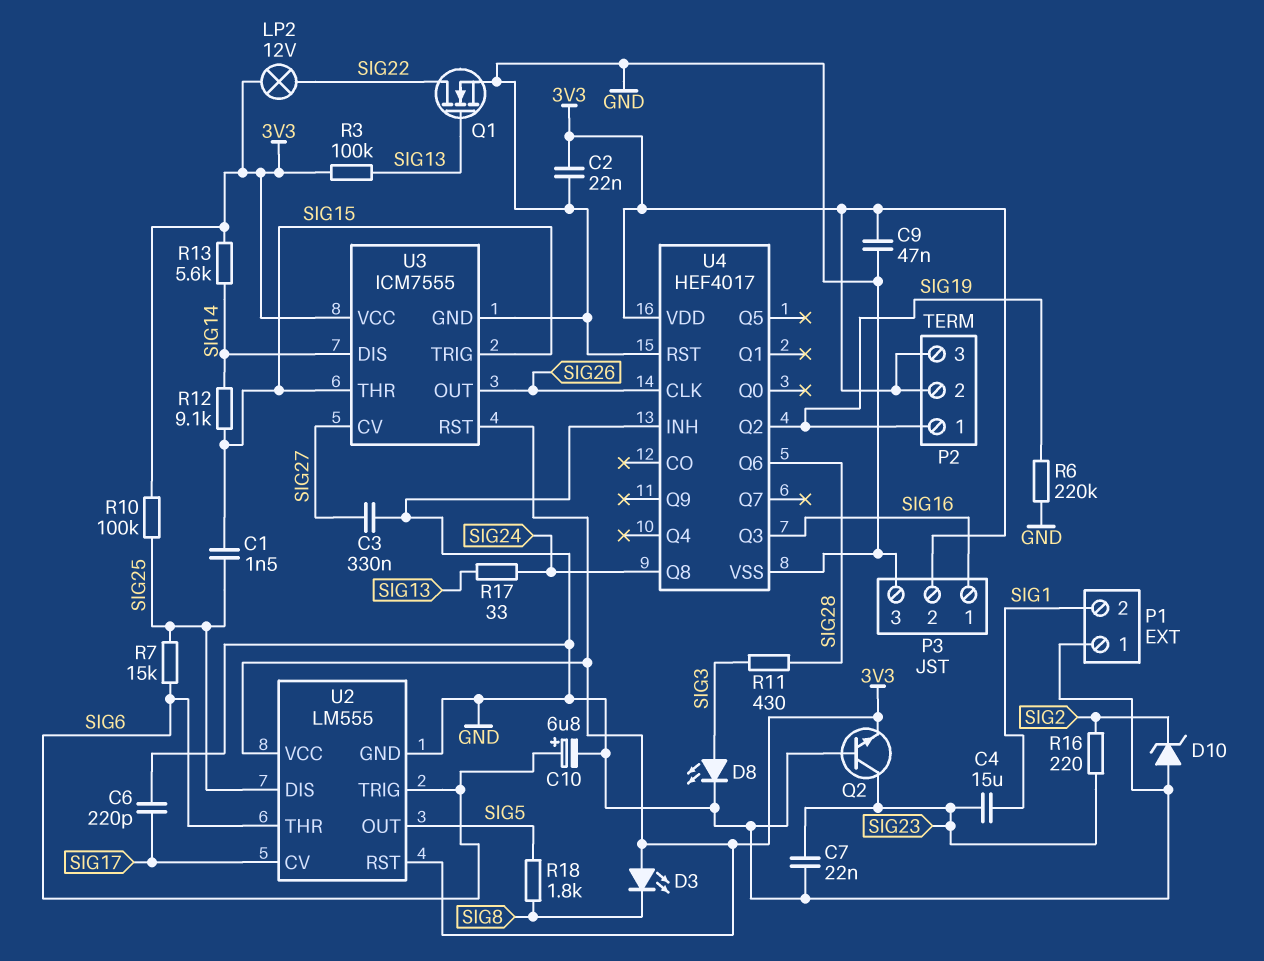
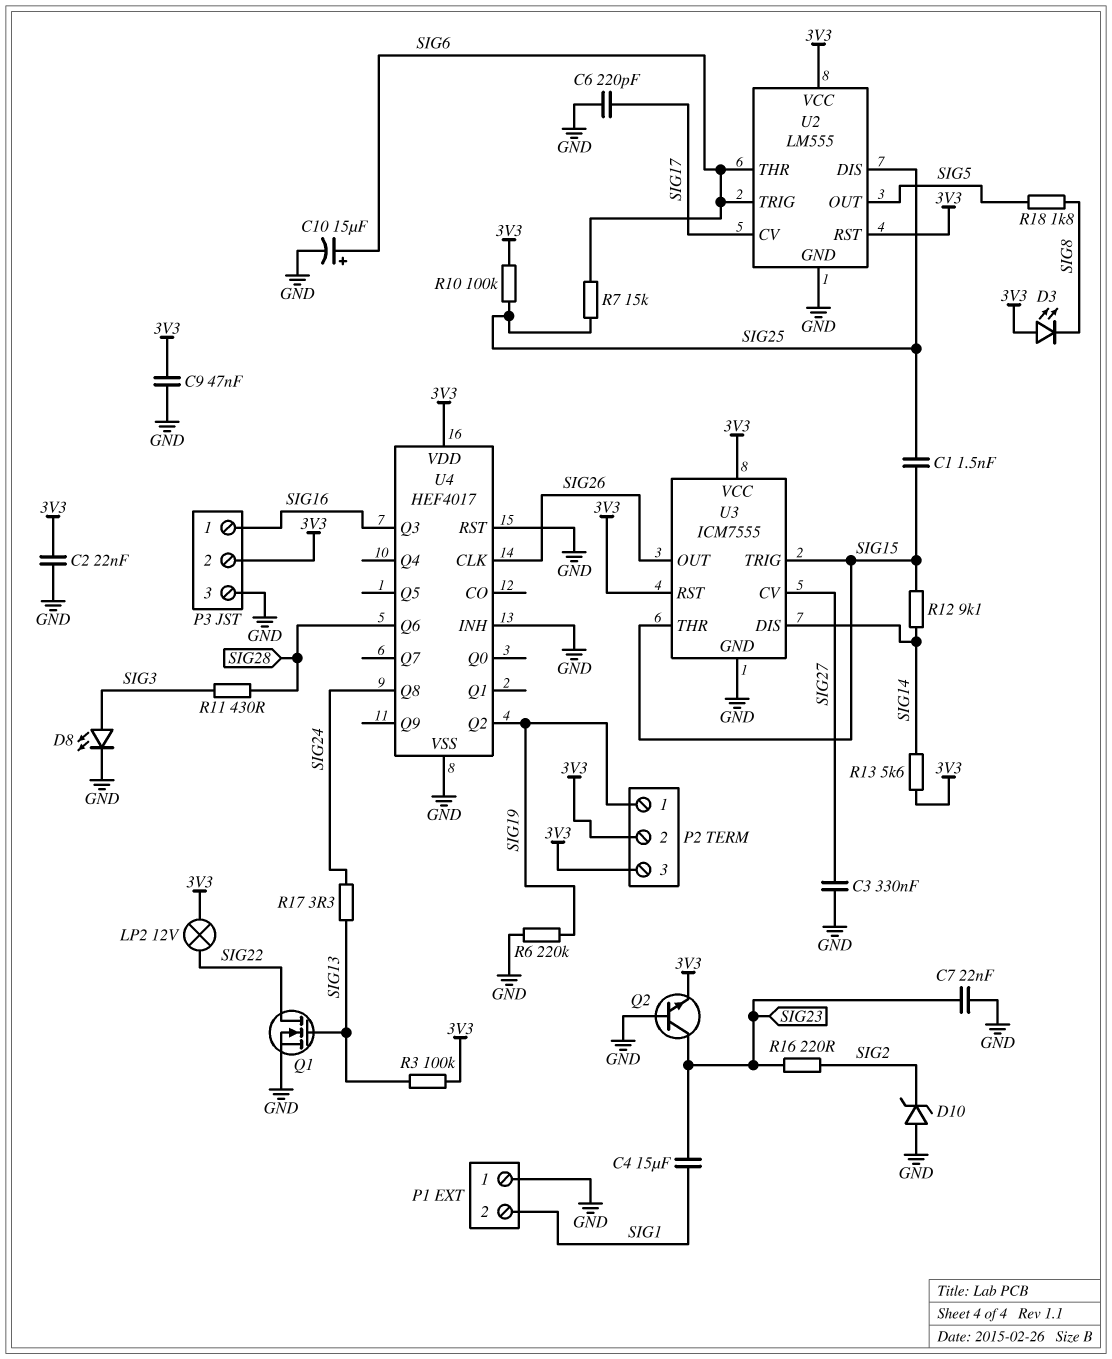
C10: 6.8uF (plus SIG6, minus GND) -> 15uF (plus SIG6, minus GND)
R17: 33 (SIG13, SIG24) -> 3.3 (SIG13, SIG24)

